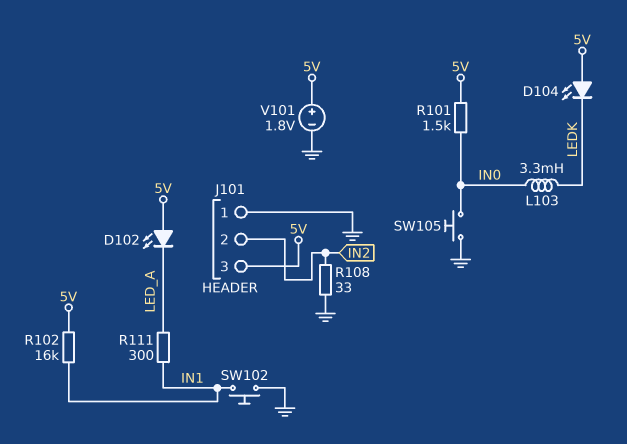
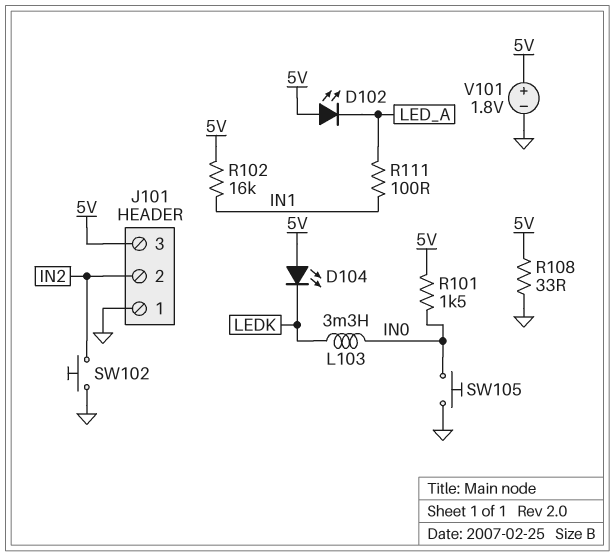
R108: 33 (GND, IN2) -> 33 (5V, GND)
R111: 300 (IN1, LED_A) -> 100 (IN1, LED_A)
SW102: button (GND, IN1) -> button (GND, IN2)

